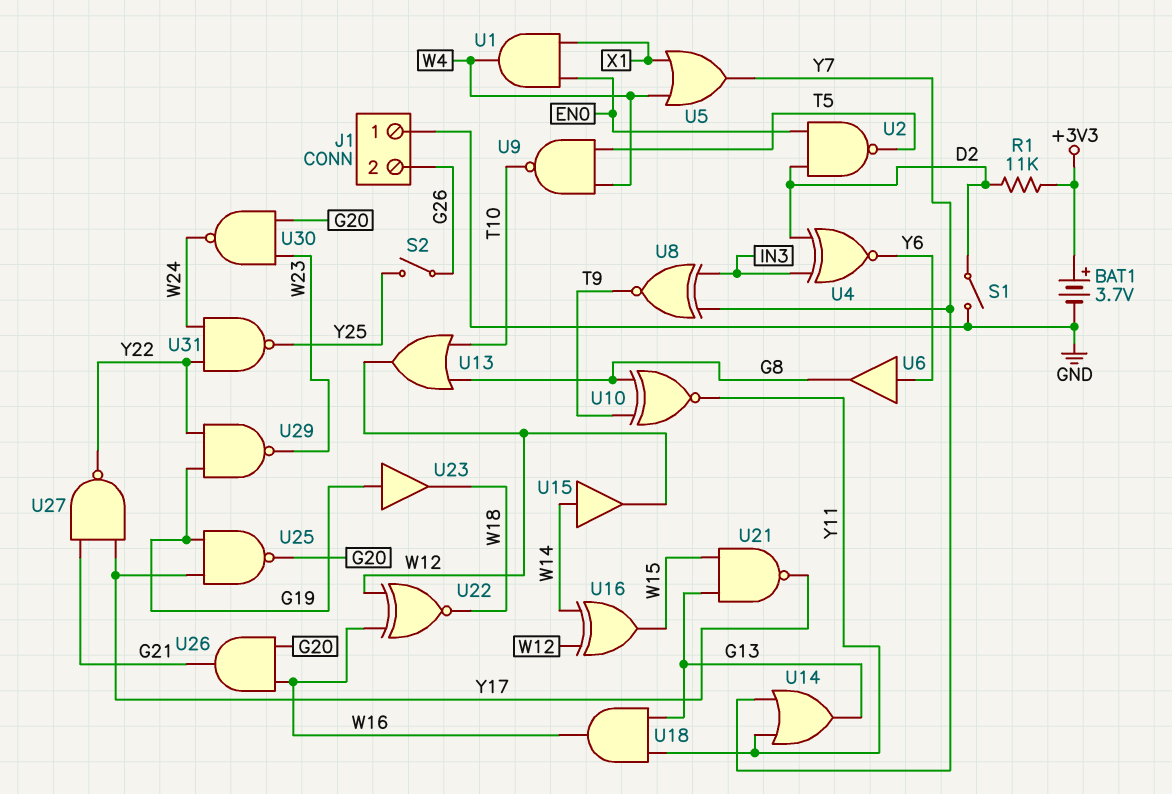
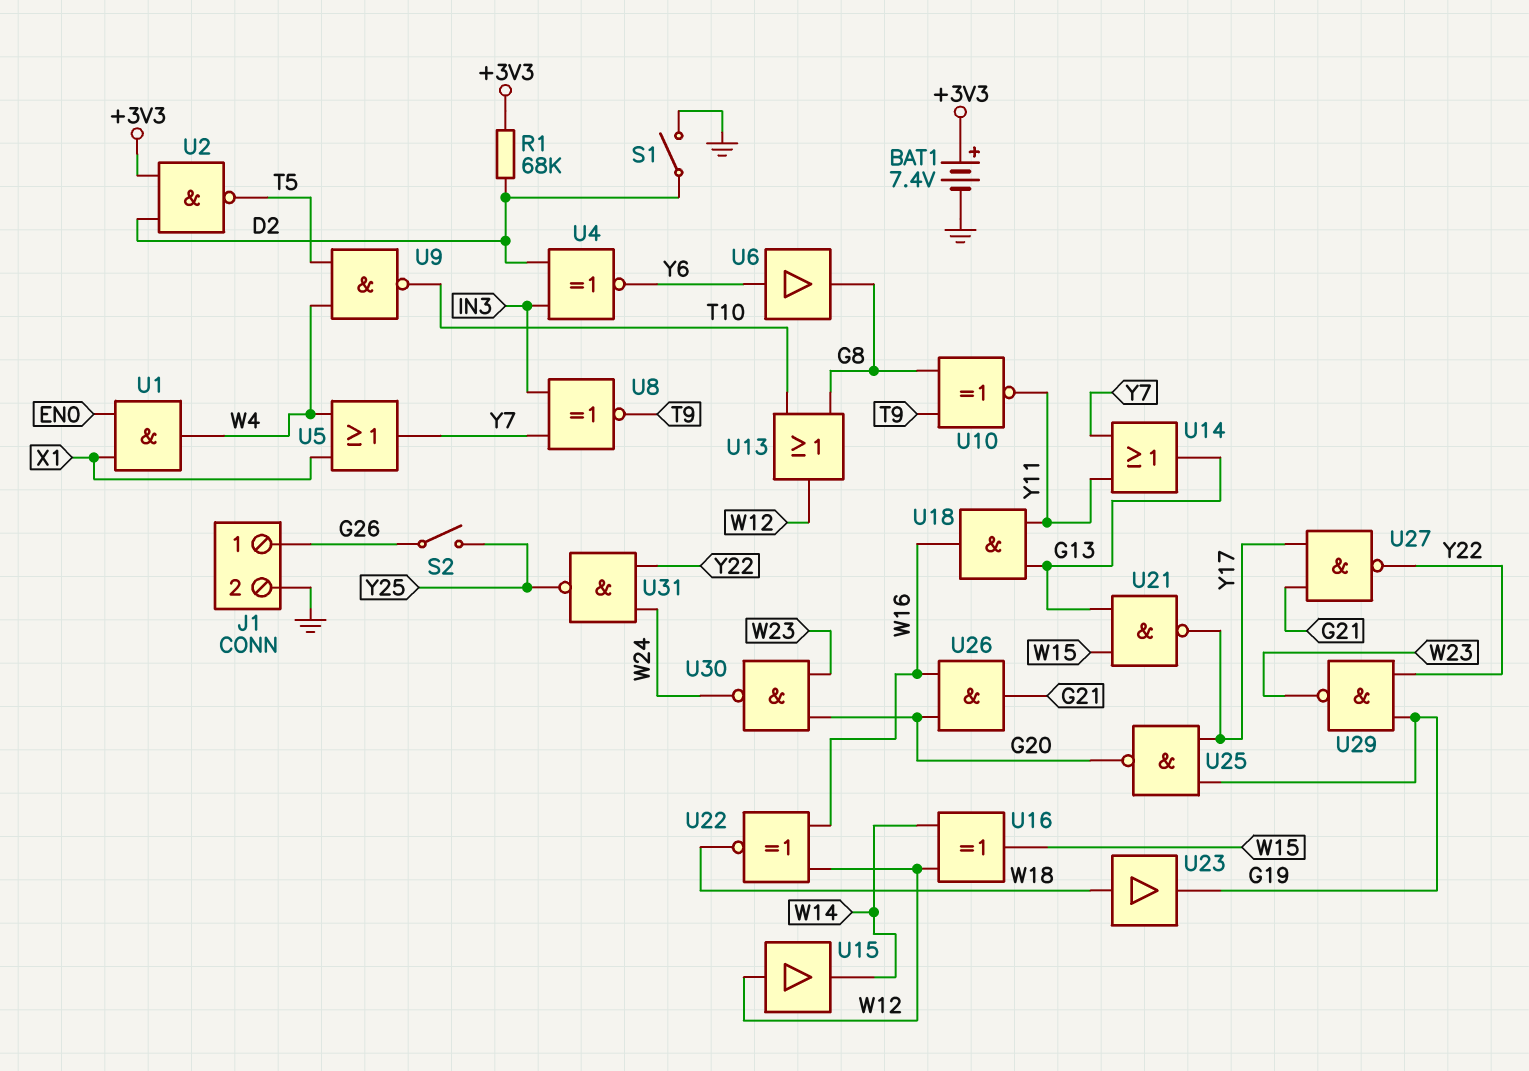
BAT1: 3.7V (plus +3V3, minus GND) -> 7.4V (plus +3V3, minus GND)
J1 pin 1: GND -> G26
J1 pin 2: G26 -> GND
R1: 11k (+3V3, D2) -> 68k (+3V3, D2)
U2: NAND (in D2, in EN0, out T5) -> NAND (in +3V3, in D2, out T5)
U15: buffer (in W14, out W12) -> buffer (in W12, out W14)
U23: buffer (in G19, out W18) -> buffer (in W18, out G19)

